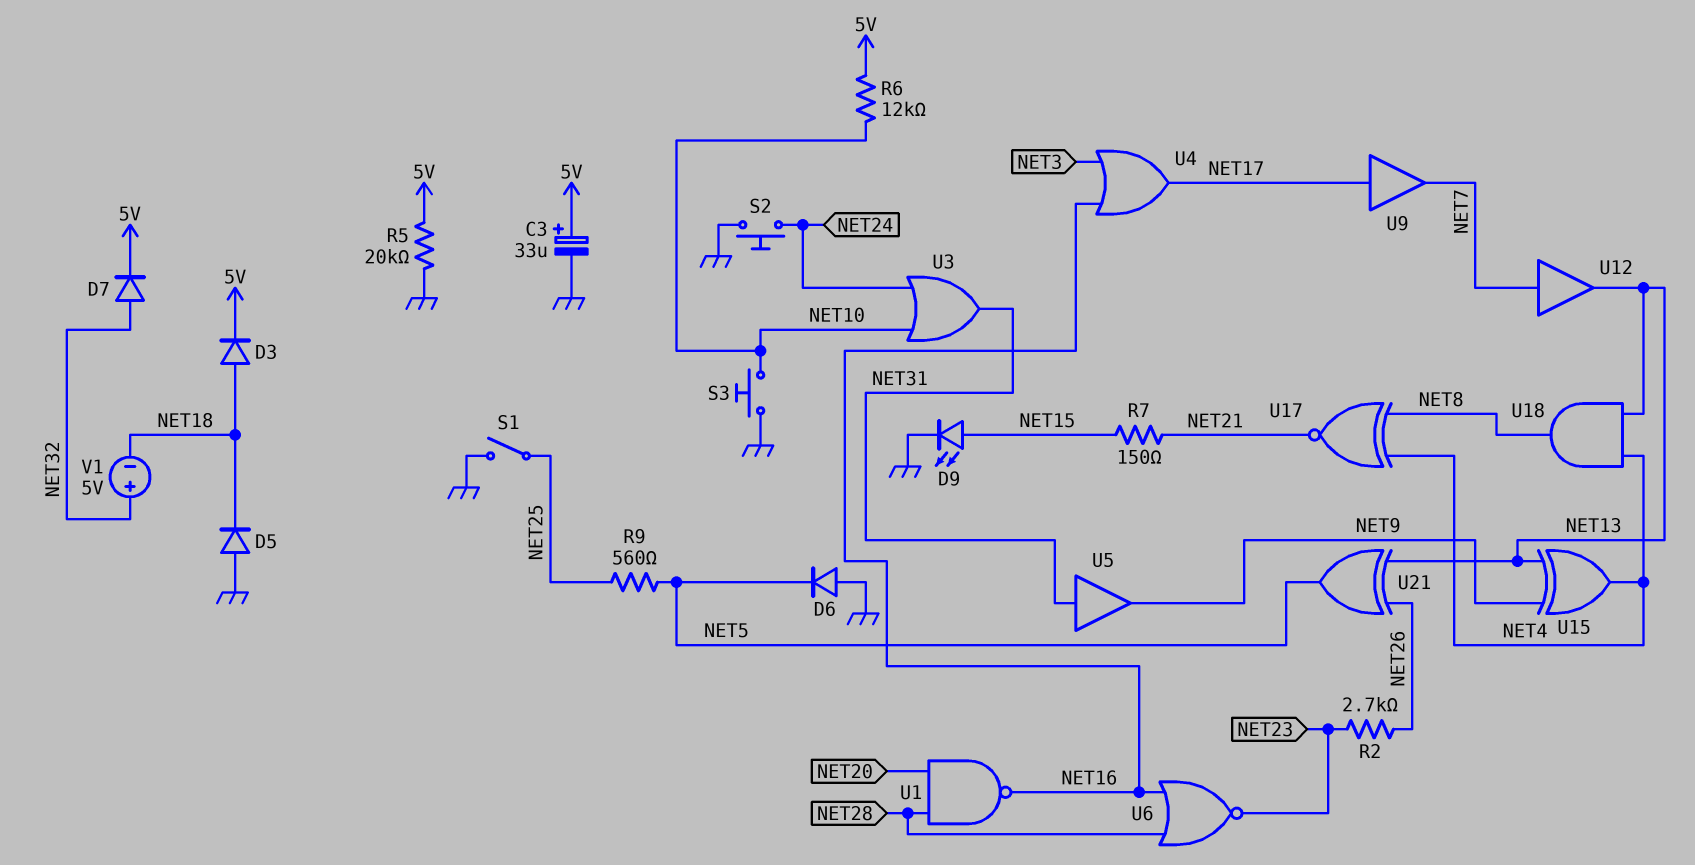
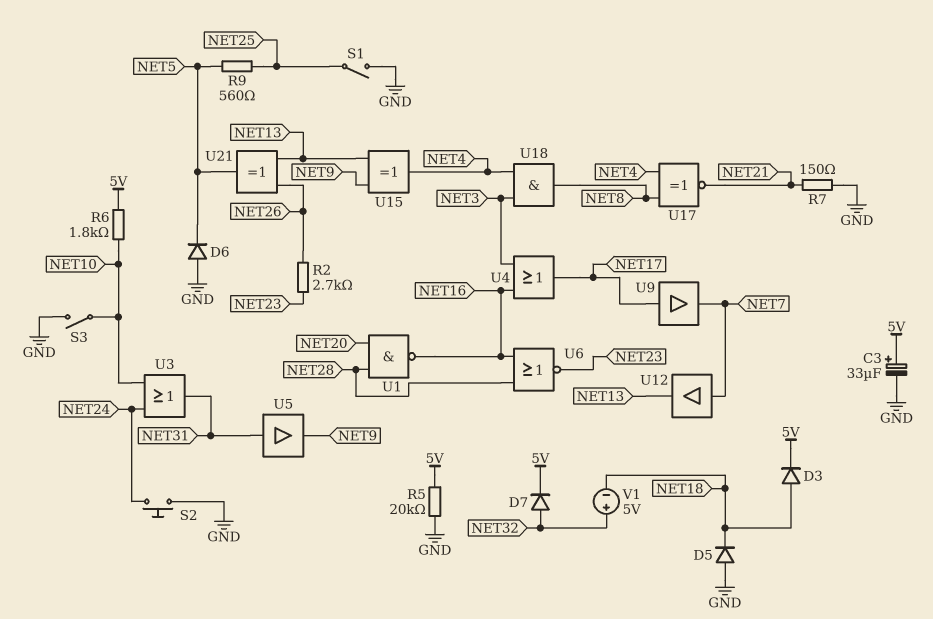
D9: LED (A NET15, K GND) -> none
R6: 12k (5V, NET10) -> 1.8k (5V, NET10)
R7: 150 (NET15, NET21) -> 150 (GND, NET21)
S3: button (GND, NET10) -> switch (GND, NET10)
U18: AND (in NET4, in NET13, out NET8) -> AND (in NET3, in NET4, out NET8)

